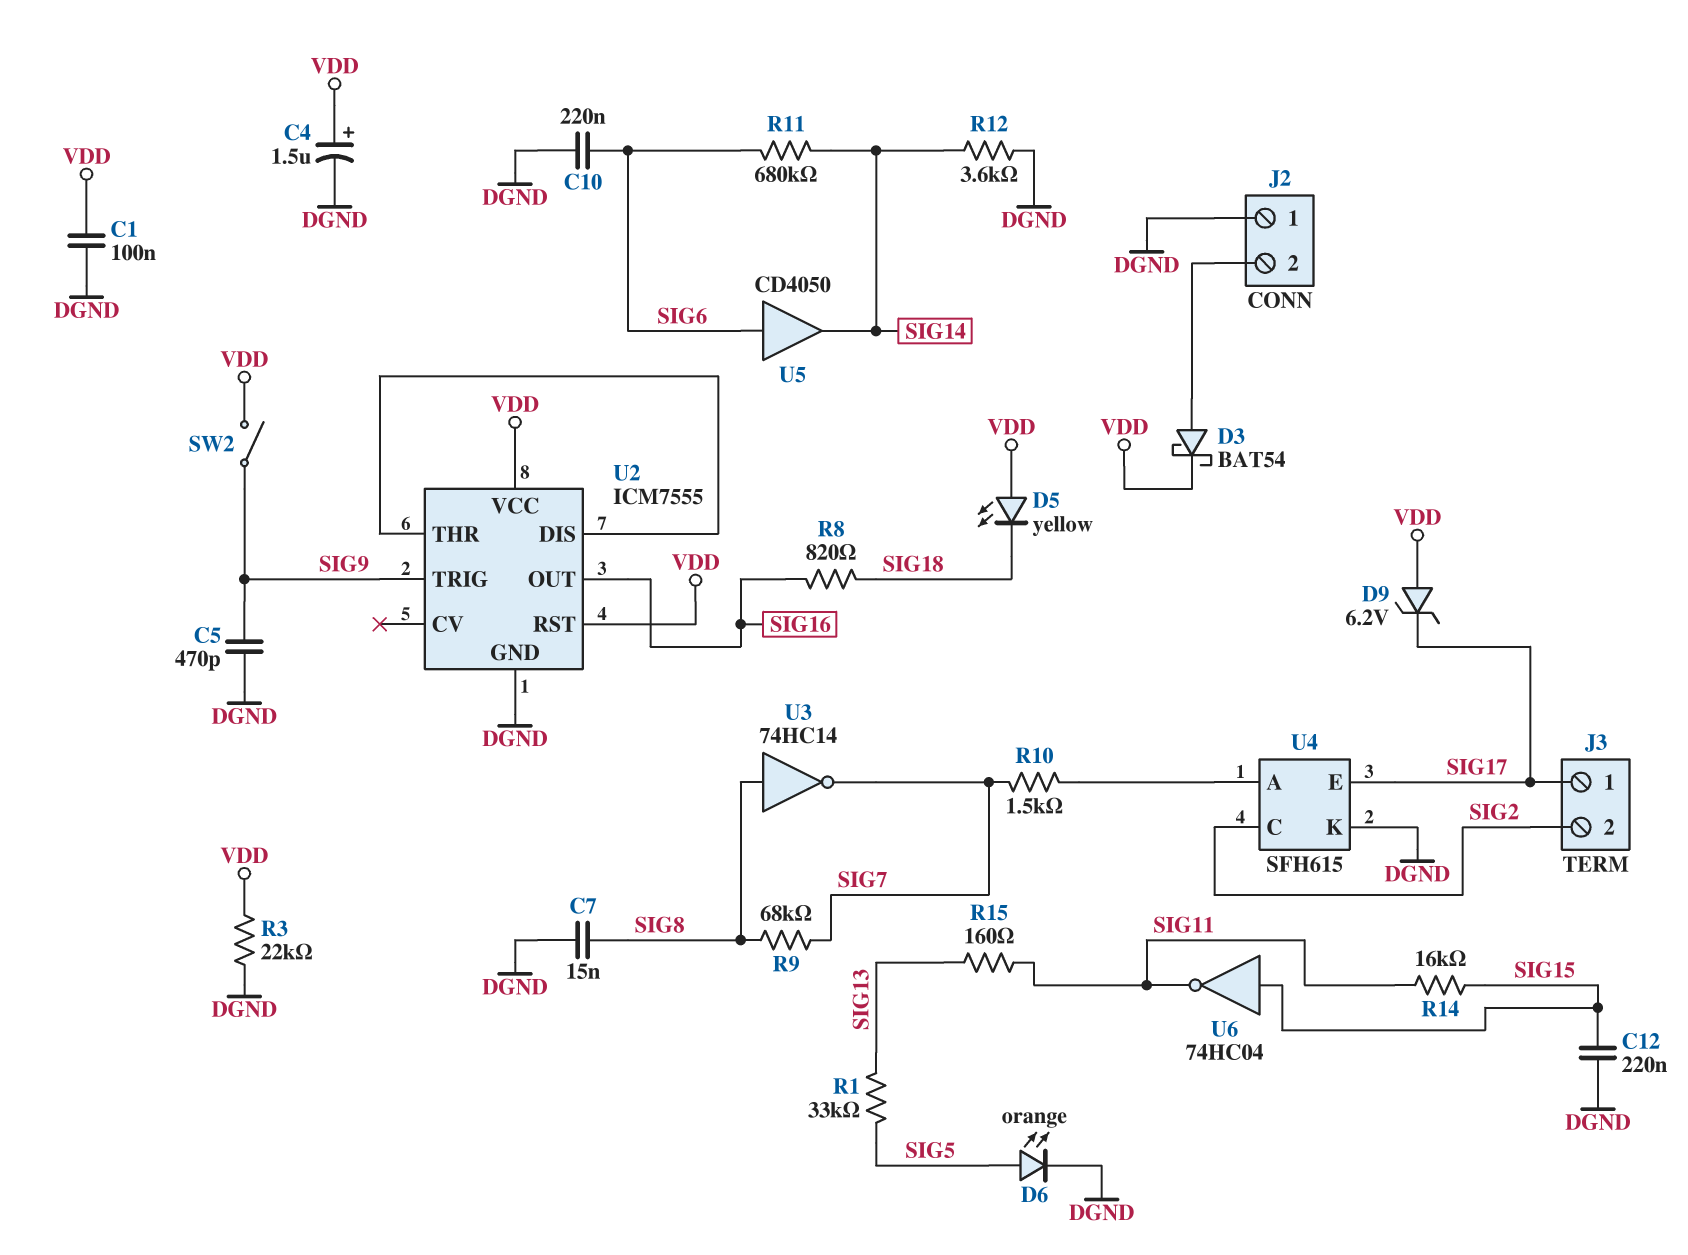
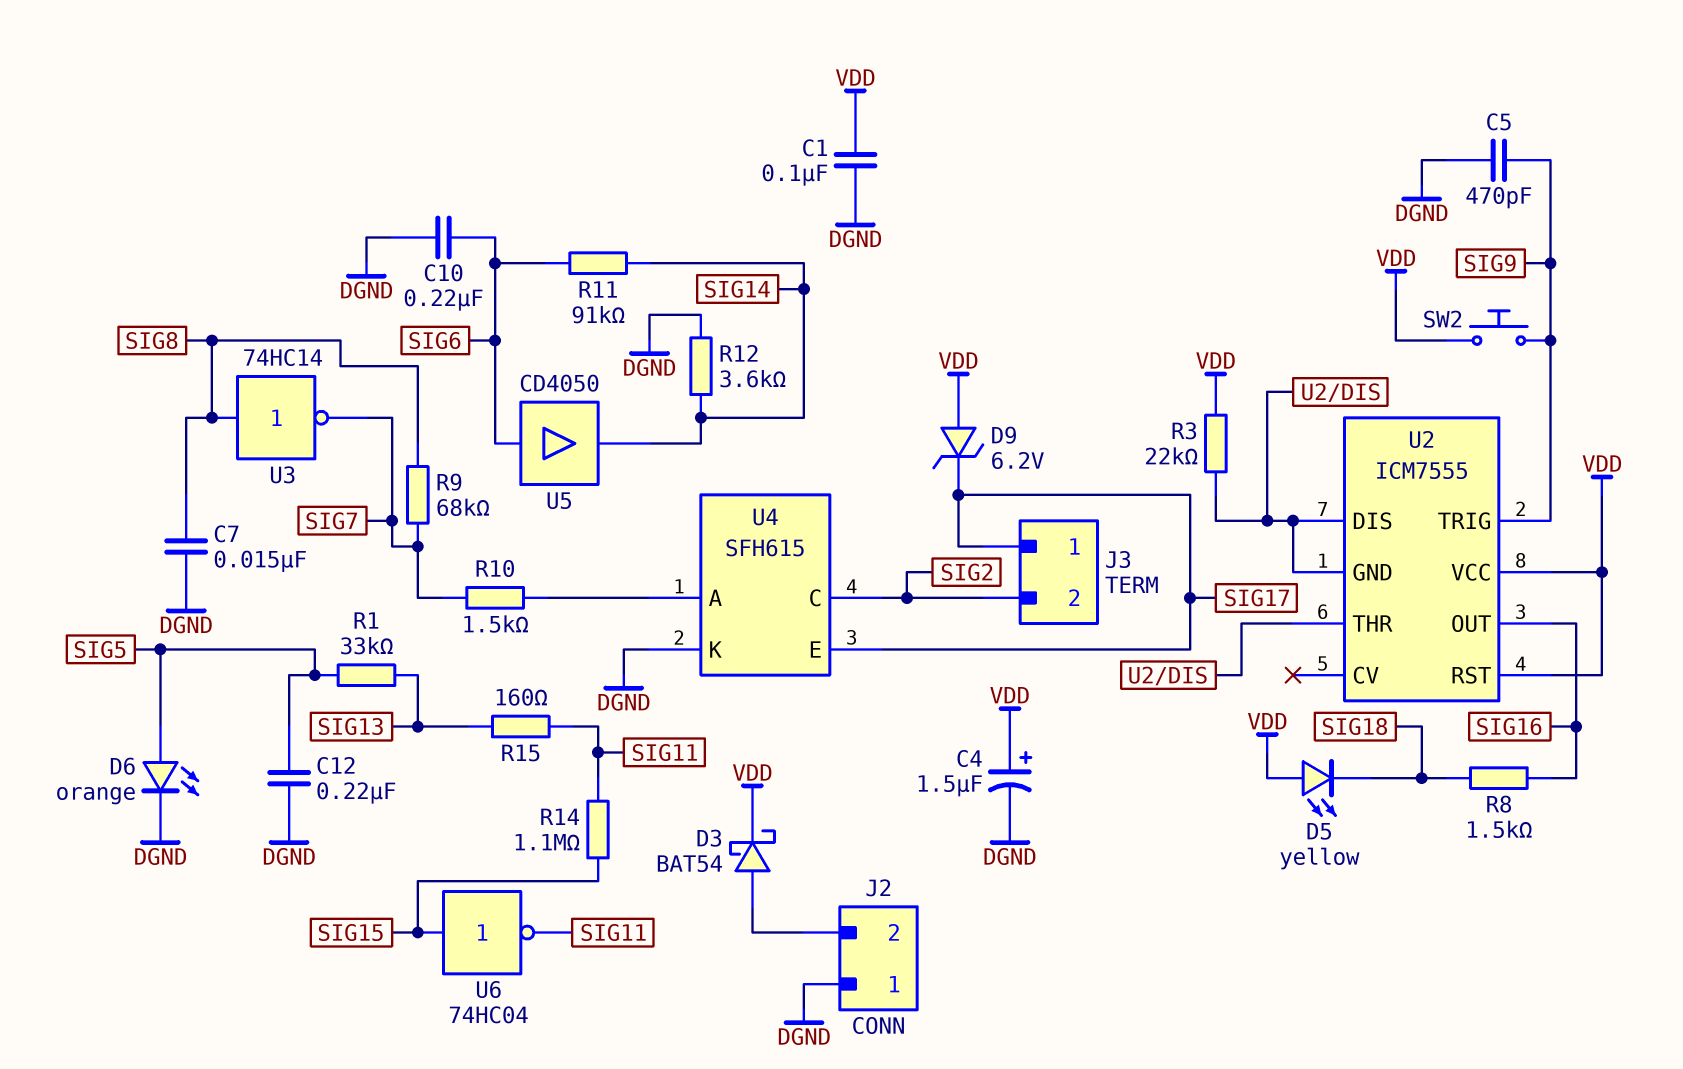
C12: 220nF (DGND, SIG15) -> 220nF (DGND, SIG5)
R3: 22k (DGND, VDD) -> 22k (U2/DIS, VDD)
R8: 820 (SIG16, SIG18) -> 1.5k (SIG16, SIG18)
R11: 680k (SIG6, SIG14) -> 91k (SIG6, SIG14)
R14: 16k (SIG11, SIG15) -> 1.1M (SIG11, SIG15)
SW2: switch (SIG9, VDD) -> button (SIG9, VDD)
U2 pin GND: DGND -> U2/DIS

